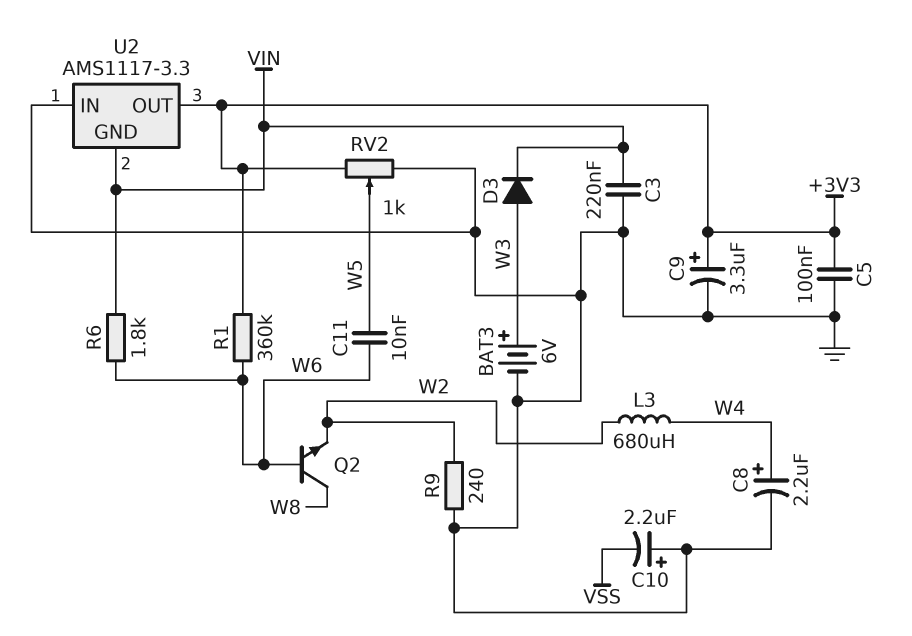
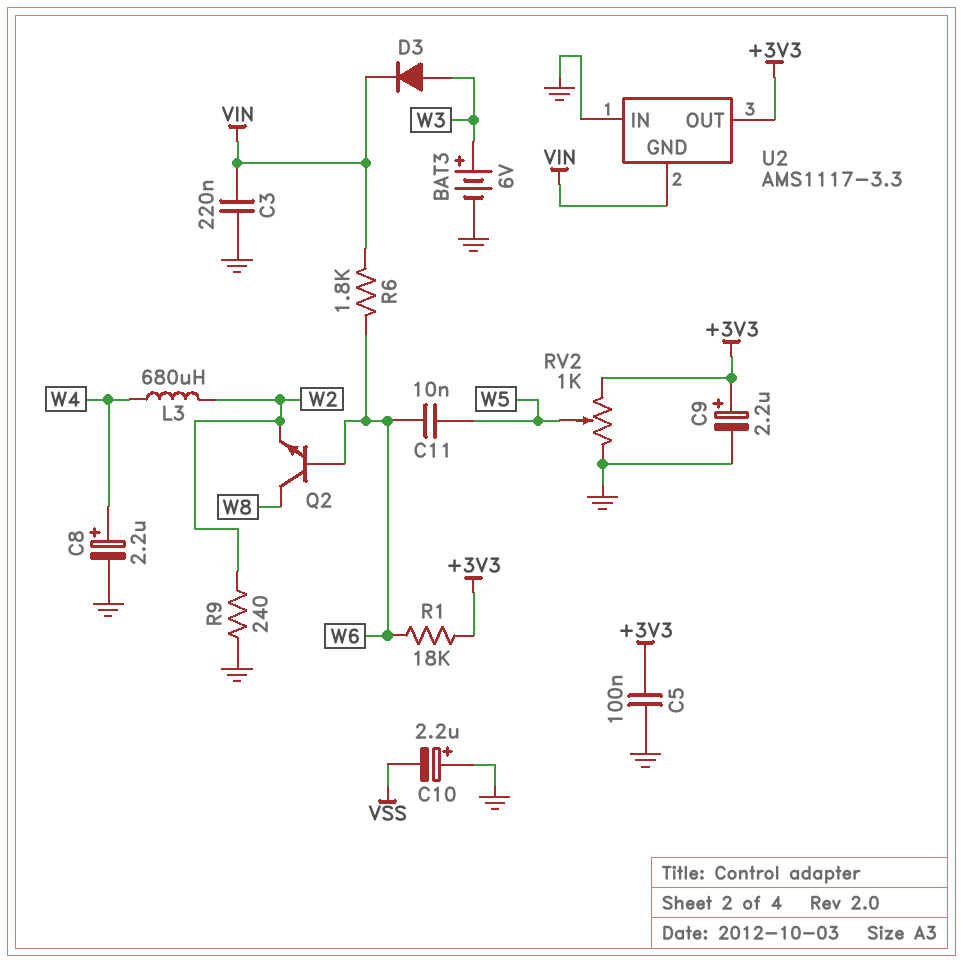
C9: 3.3uF (plus +3V3, minus GND) -> 2.2uF (plus +3V3, minus GND)
R1: 360k (+3V3, W6) -> 18k (+3V3, W6)

